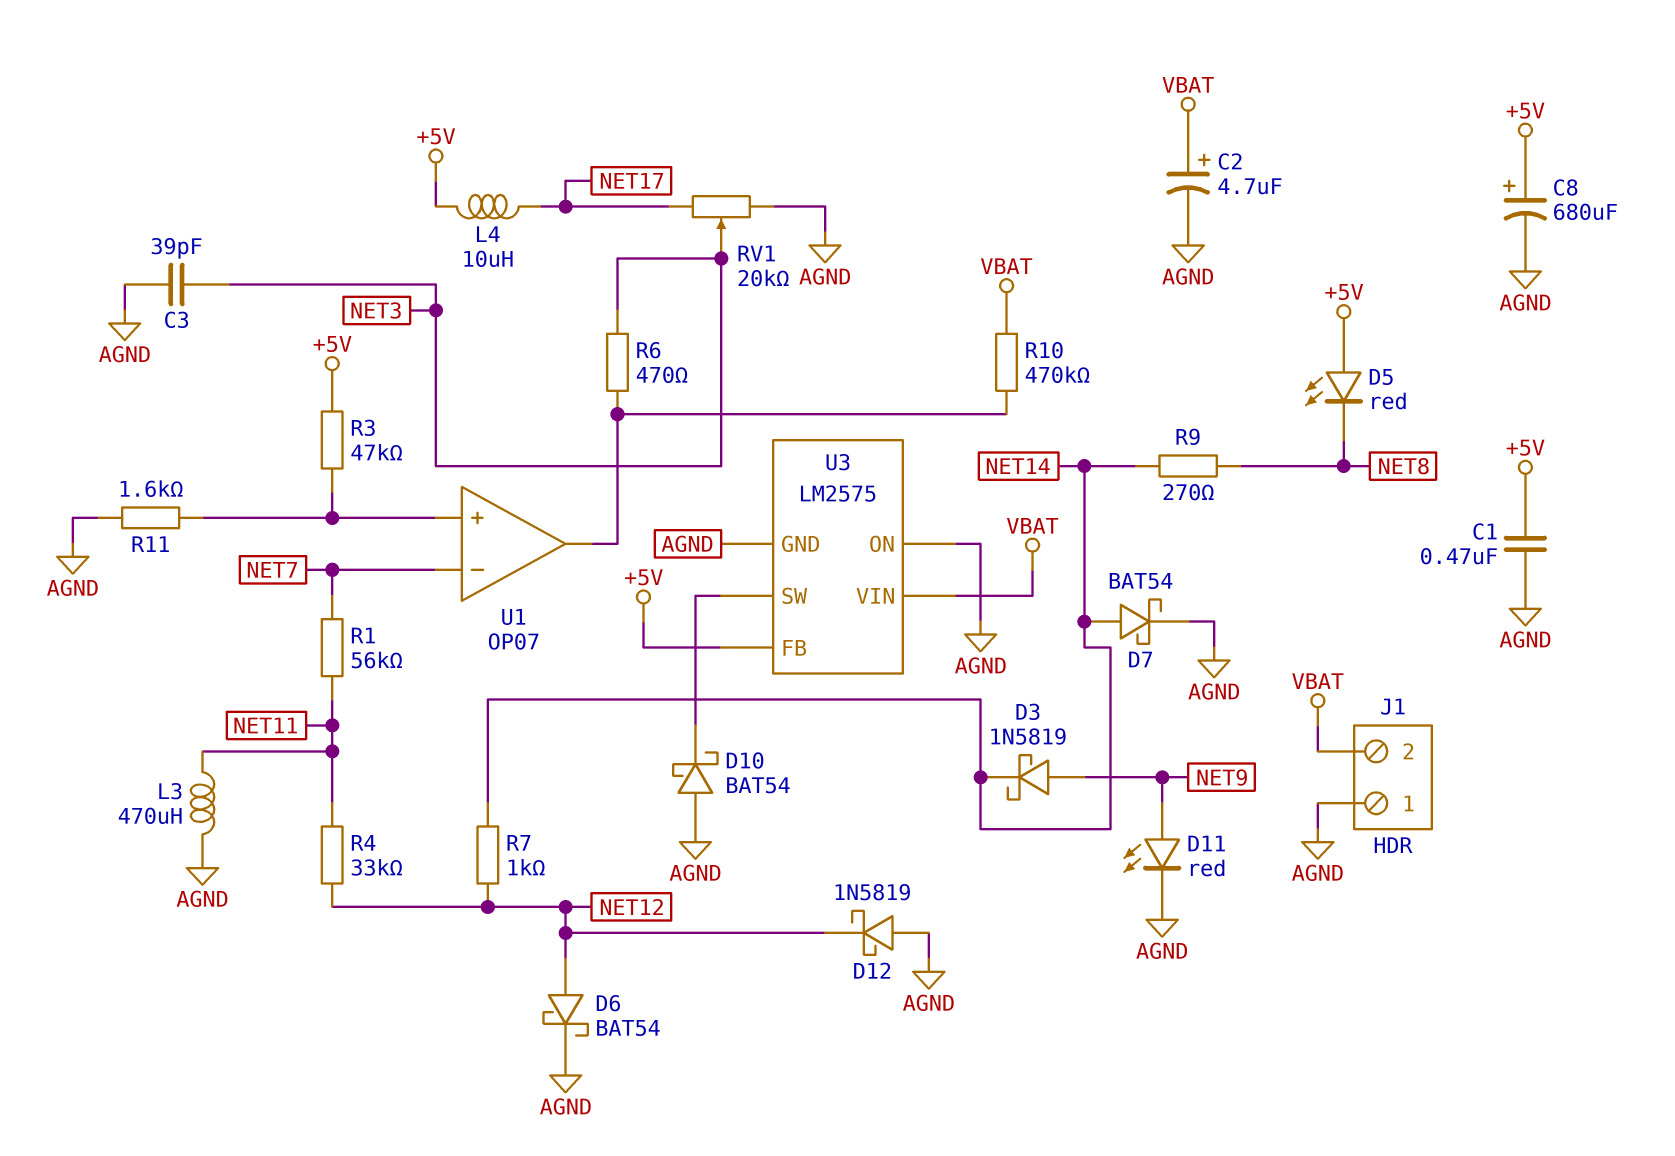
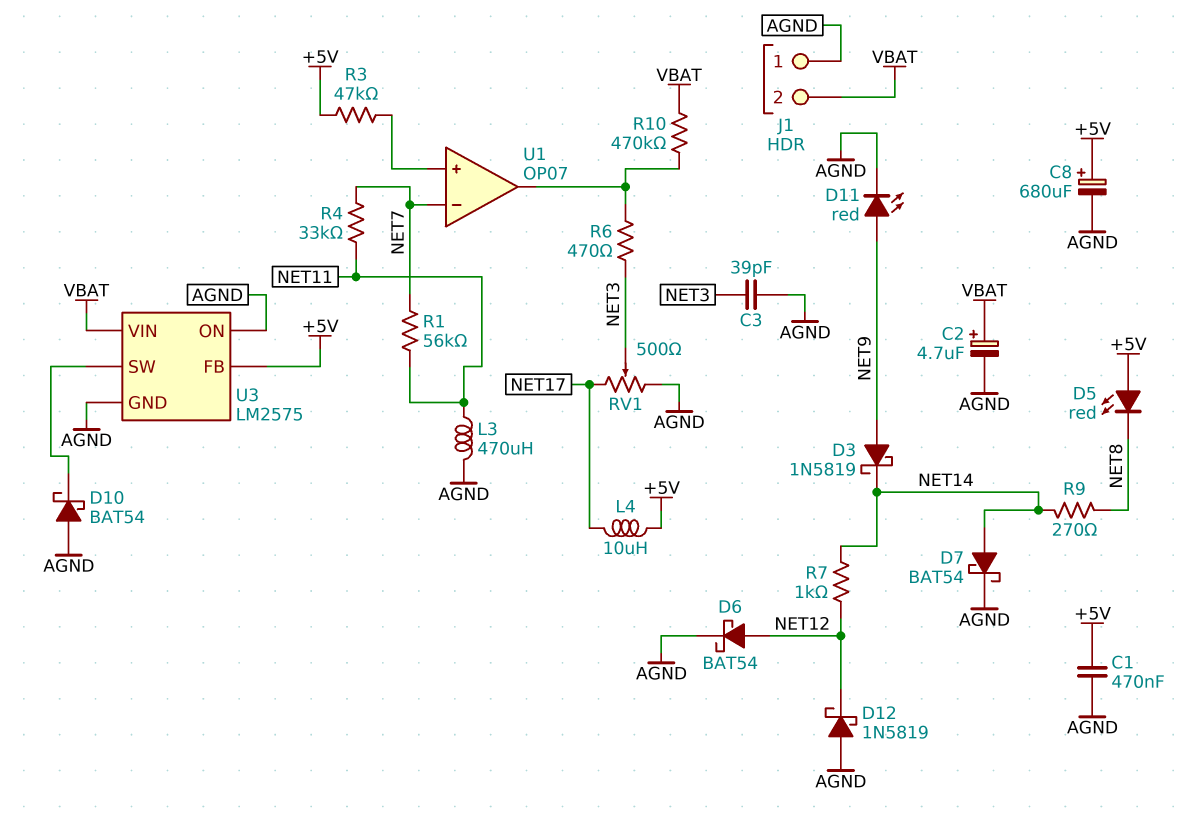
R4: 33k (NET11, NET12) -> 33k (NET7, NET11)
R11: 1.6k (AGND, U1/in+) -> none
RV1: 20k (AGND, NET17, wiper NET3) -> 500 (AGND, NET17, wiper NET3)

